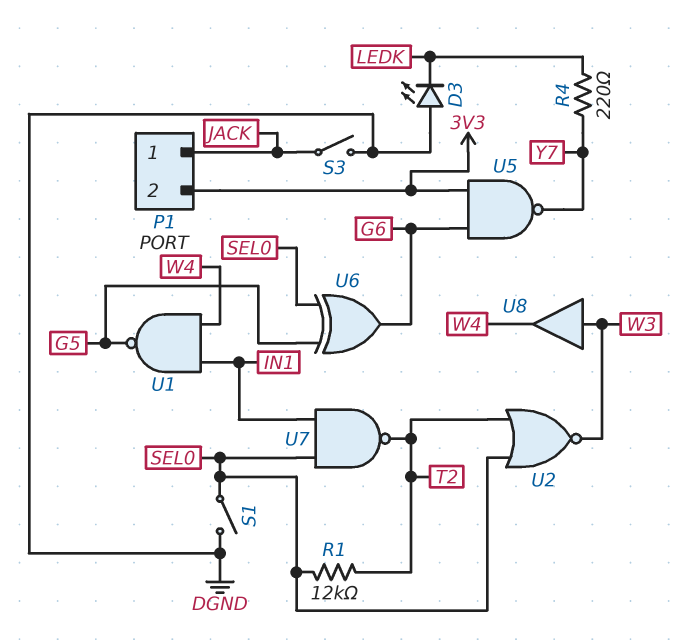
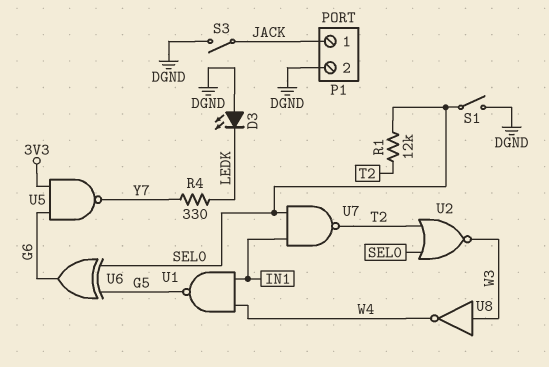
P1 pin 2: 3V3 -> DGND
R4: 220 (LEDK, Y7) -> 330 (LEDK, Y7)
U8: buffer (in W3, out W4) -> NOT (in W3, out W4)

